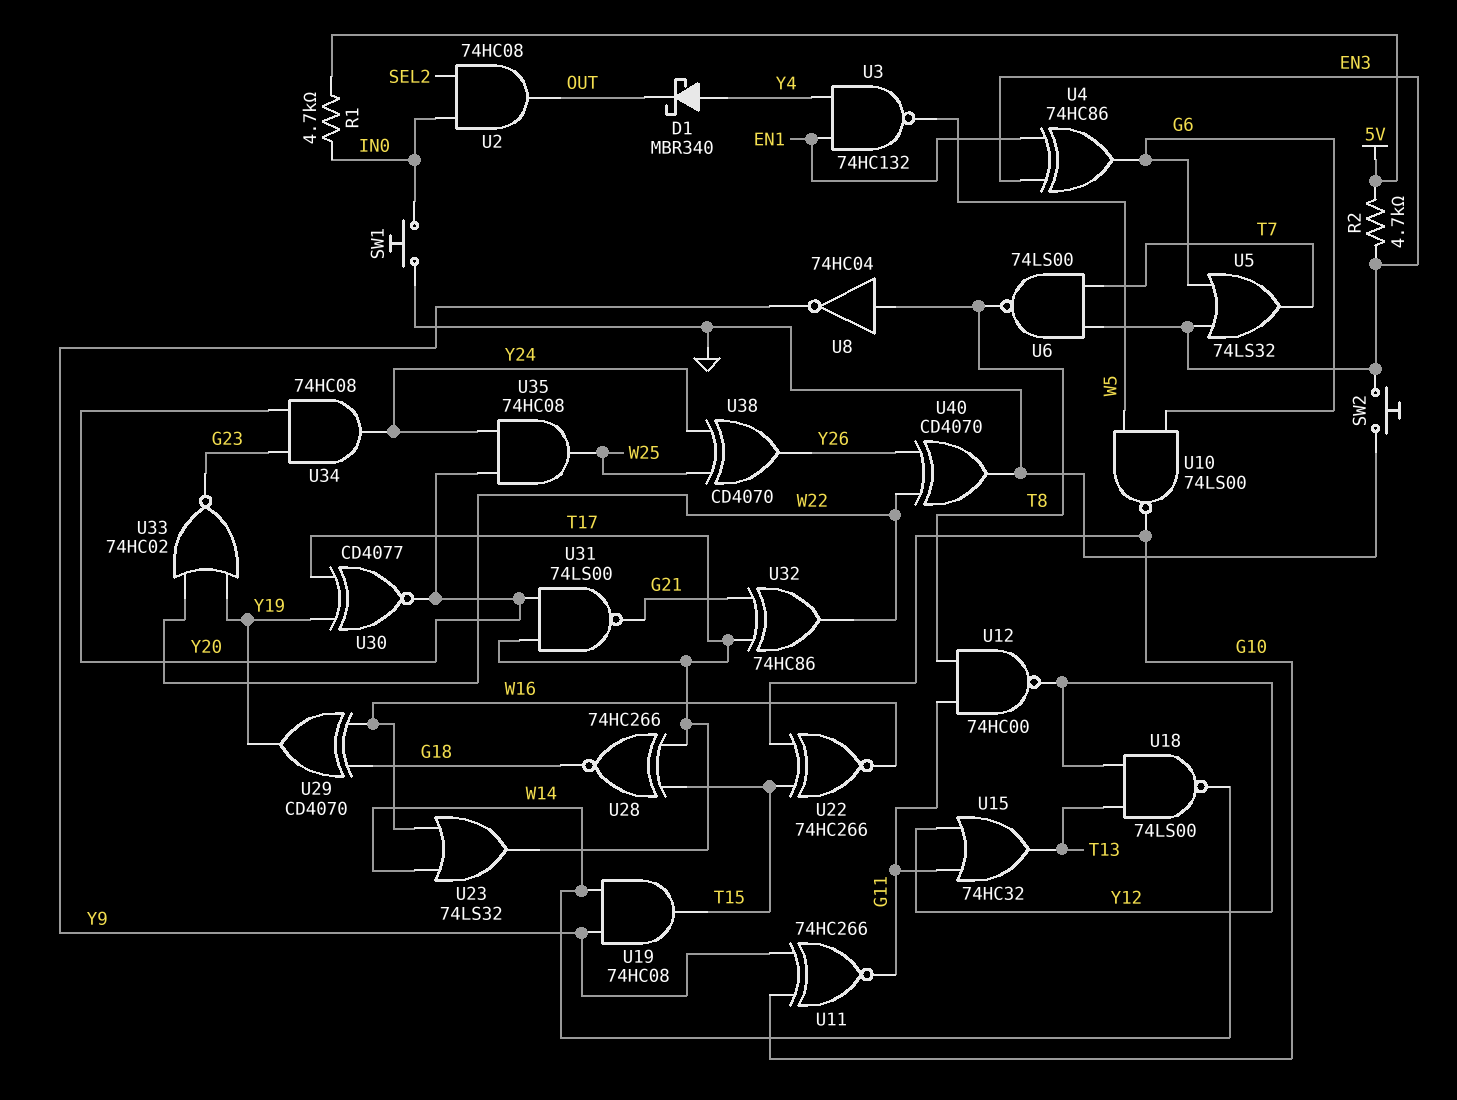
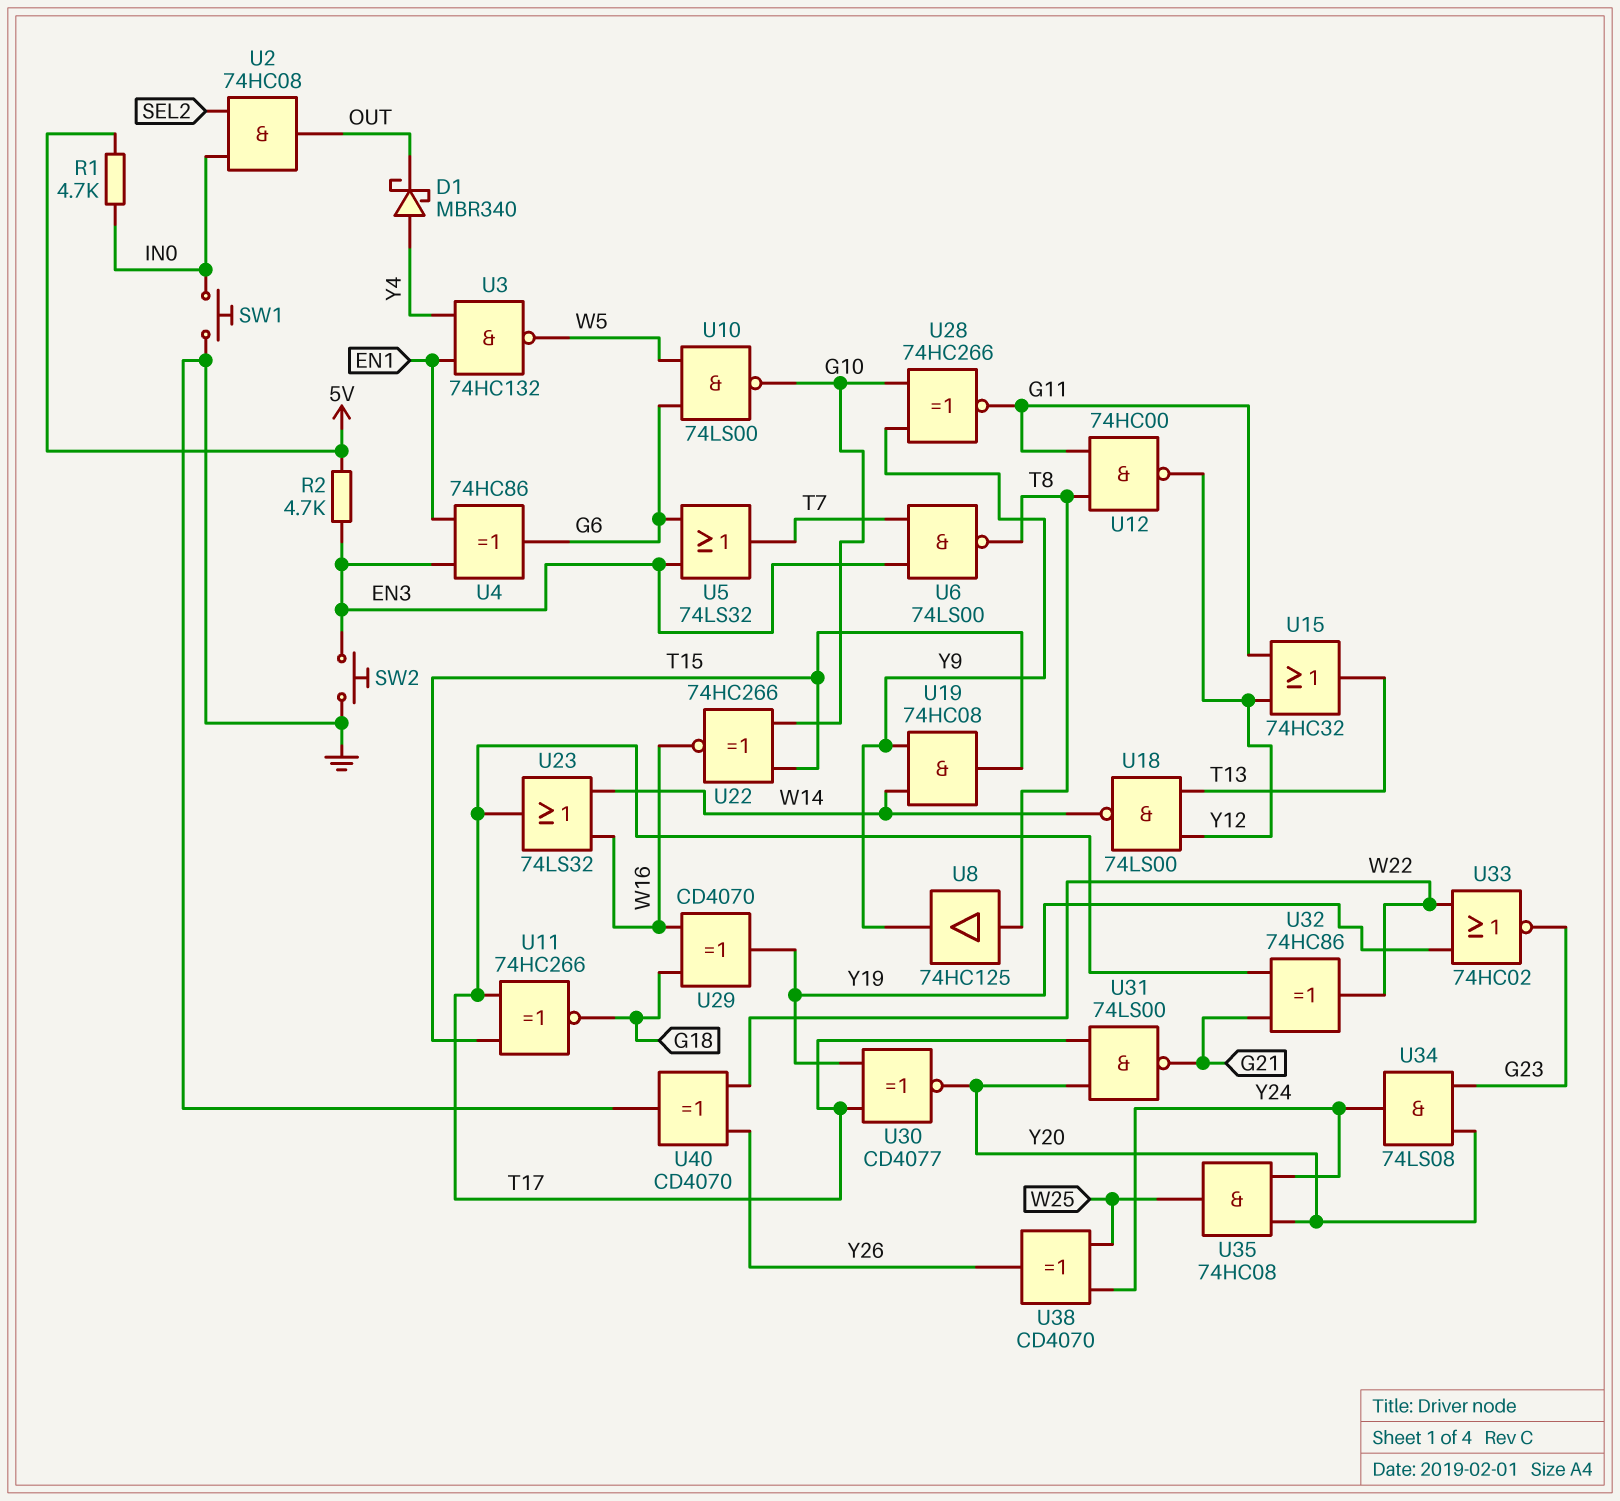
U8: NOT 74HC04 (in T8, out Y9) -> buffer 74HC125 (in T8, out Y9)
U11: XNOR 74HC266 (in G10, in Y9, out G11) -> XNOR 74HC266 (in T15, in T17, out G18)
U28: XNOR 74HC266 (in T15, in T17, out G18) -> XNOR 74HC266 (in G10, in Y9, out G11)
U34: AND 74HC08 (in G23, in Y20, out Y24) -> AND 74LS08 (in G23, in Y20, out Y24)

